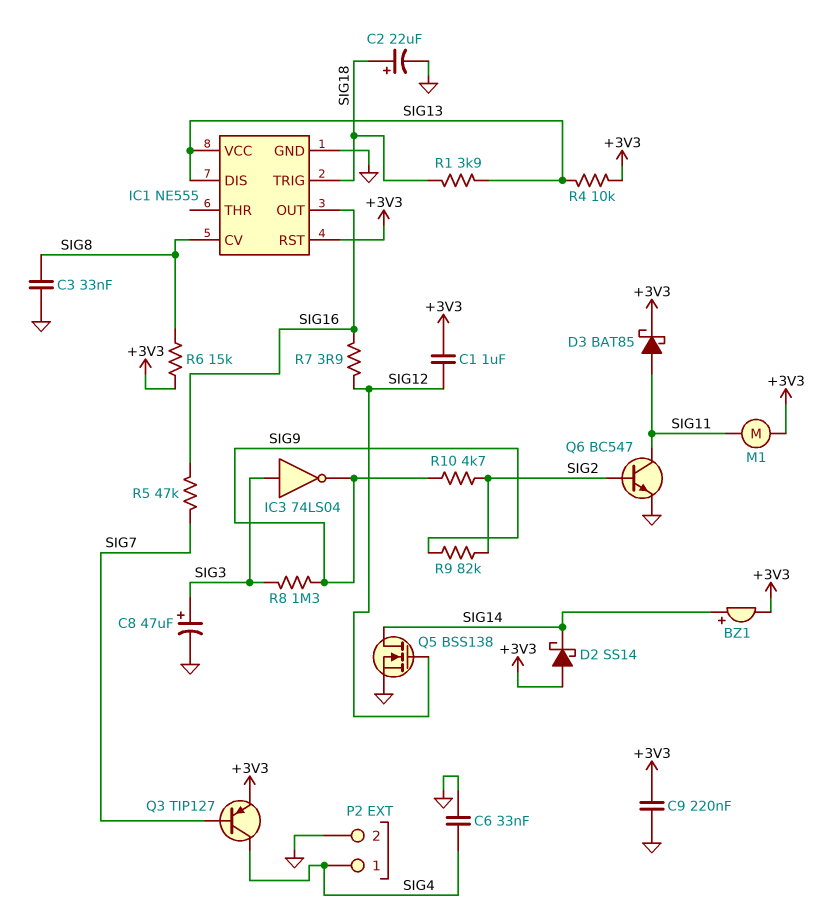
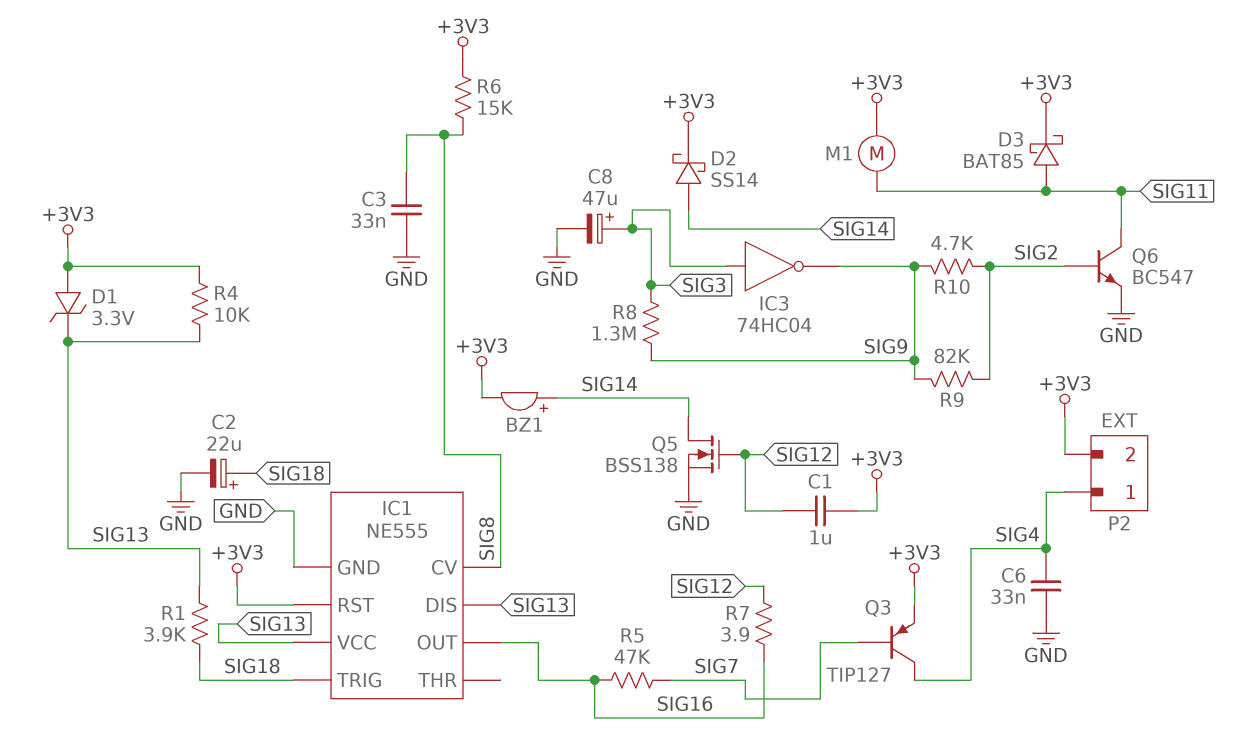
C9: 220nF (+3V3, GND) -> none
D1: none -> zener 3.3V (A +3V3, K SIG13)
D2: schottky SS14 (A +3V3, K SIG14) -> schottky SS14 (A SIG14, K +3V3)
IC3: NOT 74LS04 (in SIG3, out SIG9) -> NOT 74HC04 (in SIG3, out SIG9)
P2 pin 2: GND -> +3V3

